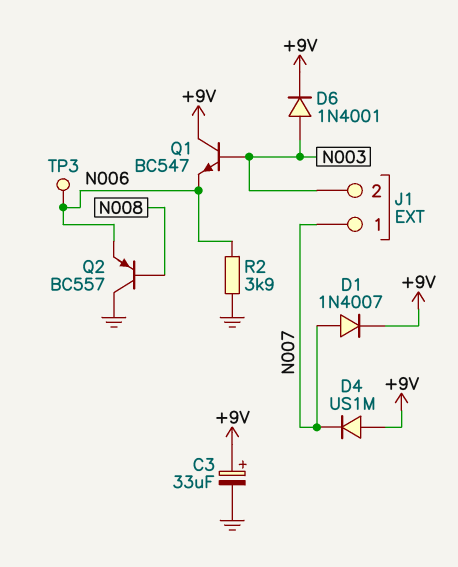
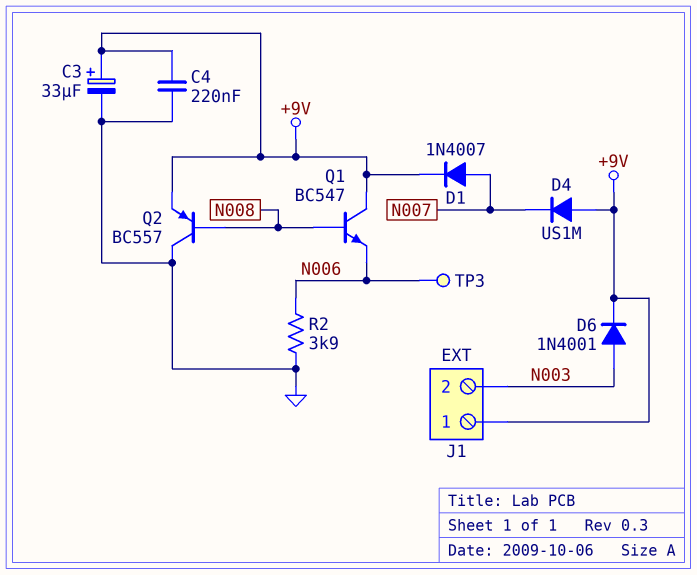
C4: none -> 220nF (+9V, GND)
J1 pin 1: N007 -> +9V
Q1: NPN BC547 (B N003, C +9V, E N006) -> NPN BC547 (B N008, C +9V, E N006)
Q2: PNP BC557 (B N008, C GND, E N006) -> PNP BC557 (B N008, C GND, E +9V)

